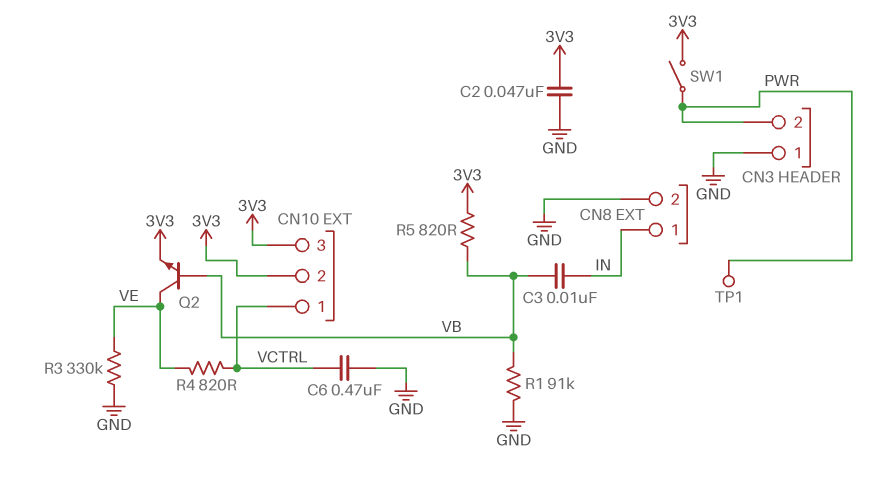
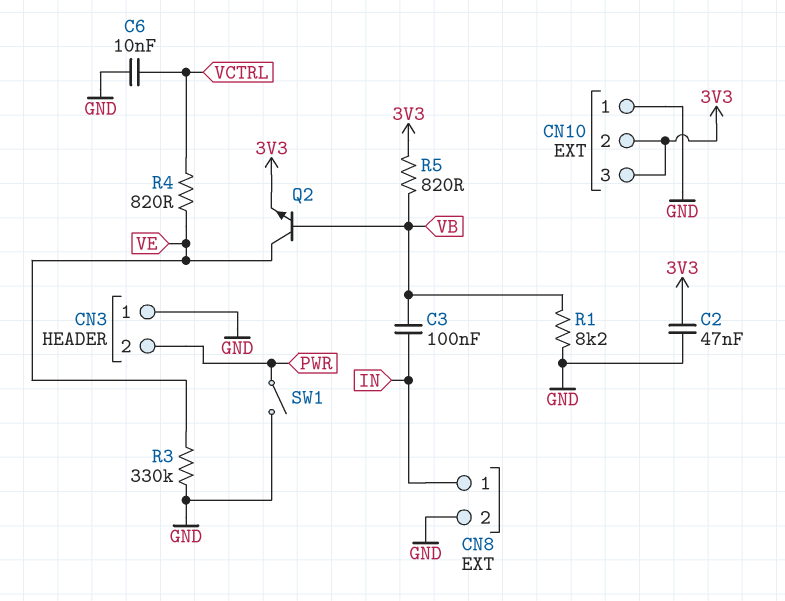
C3: 10nF (IN, VB) -> 100nF (IN, VB)
C6: 470nF (GND, VCTRL) -> 10nF (GND, VCTRL)
CN10 pin 1: VCTRL -> GND
R1: 91k (GND, VB) -> 8.2k (GND, VB)
SW1: switch (3V3, PWR) -> switch (GND, PWR)
TP1: test point (PWR) -> none

